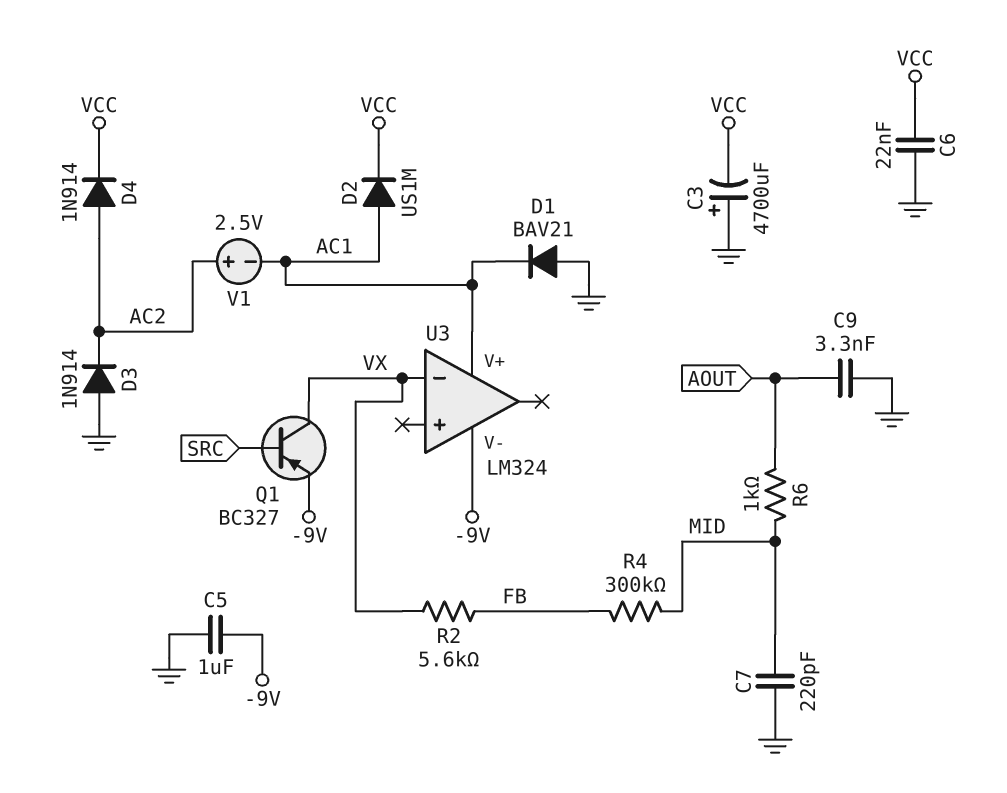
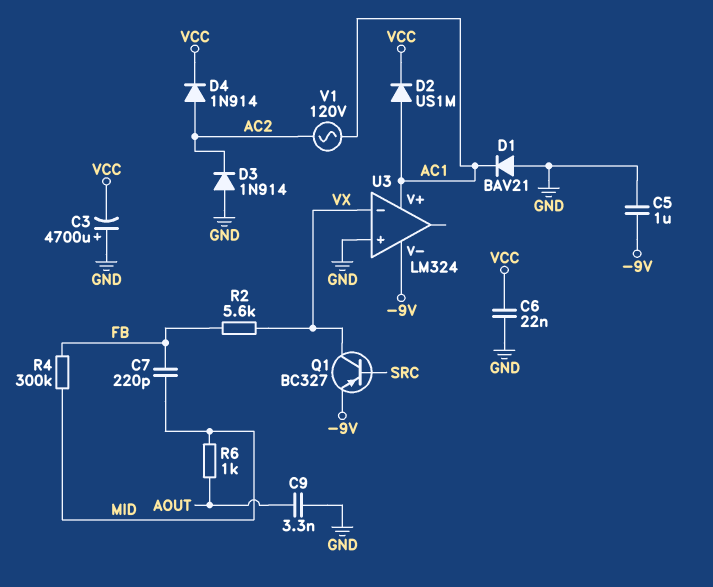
C7: 220pF (GND, MID) -> 220pF (FB, MID)
U3 pin in+: none -> GND
V1: 2.5V (plus AC2, minus AC1) -> AC 120V (AC1, AC2)

